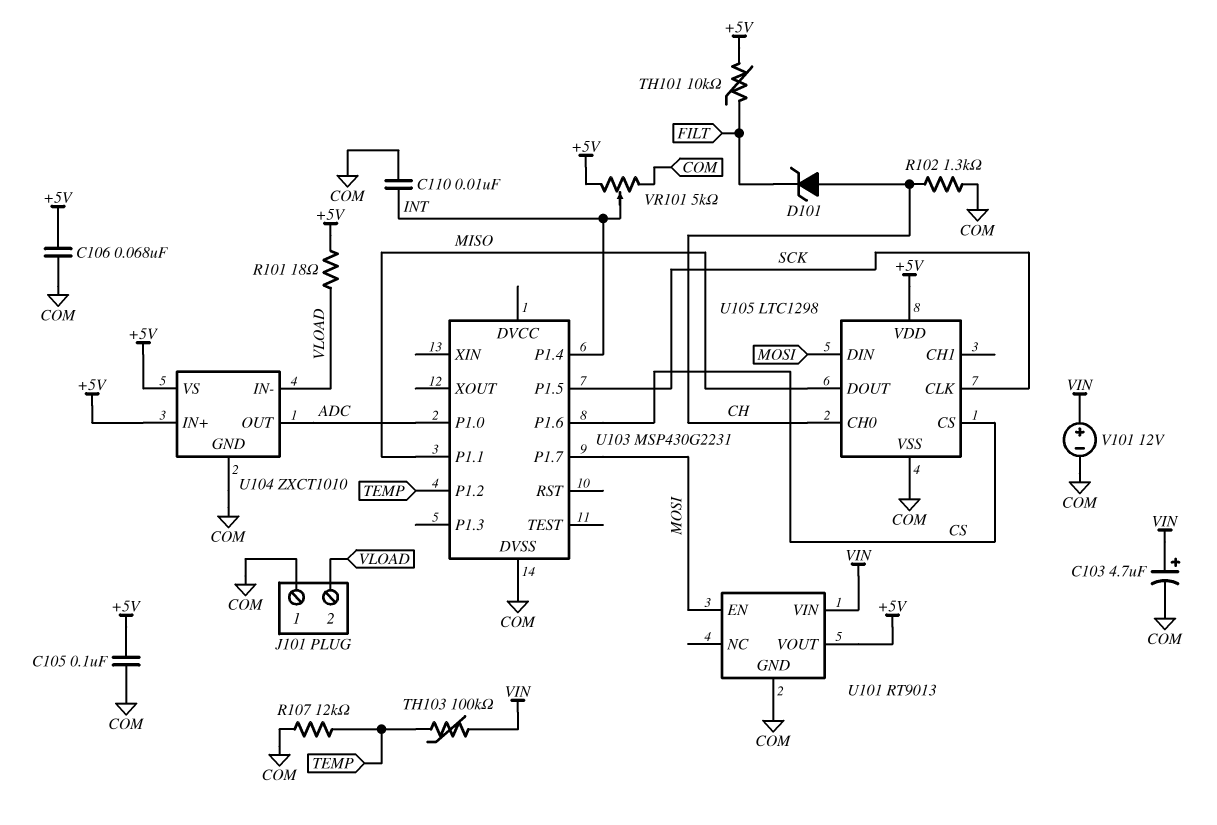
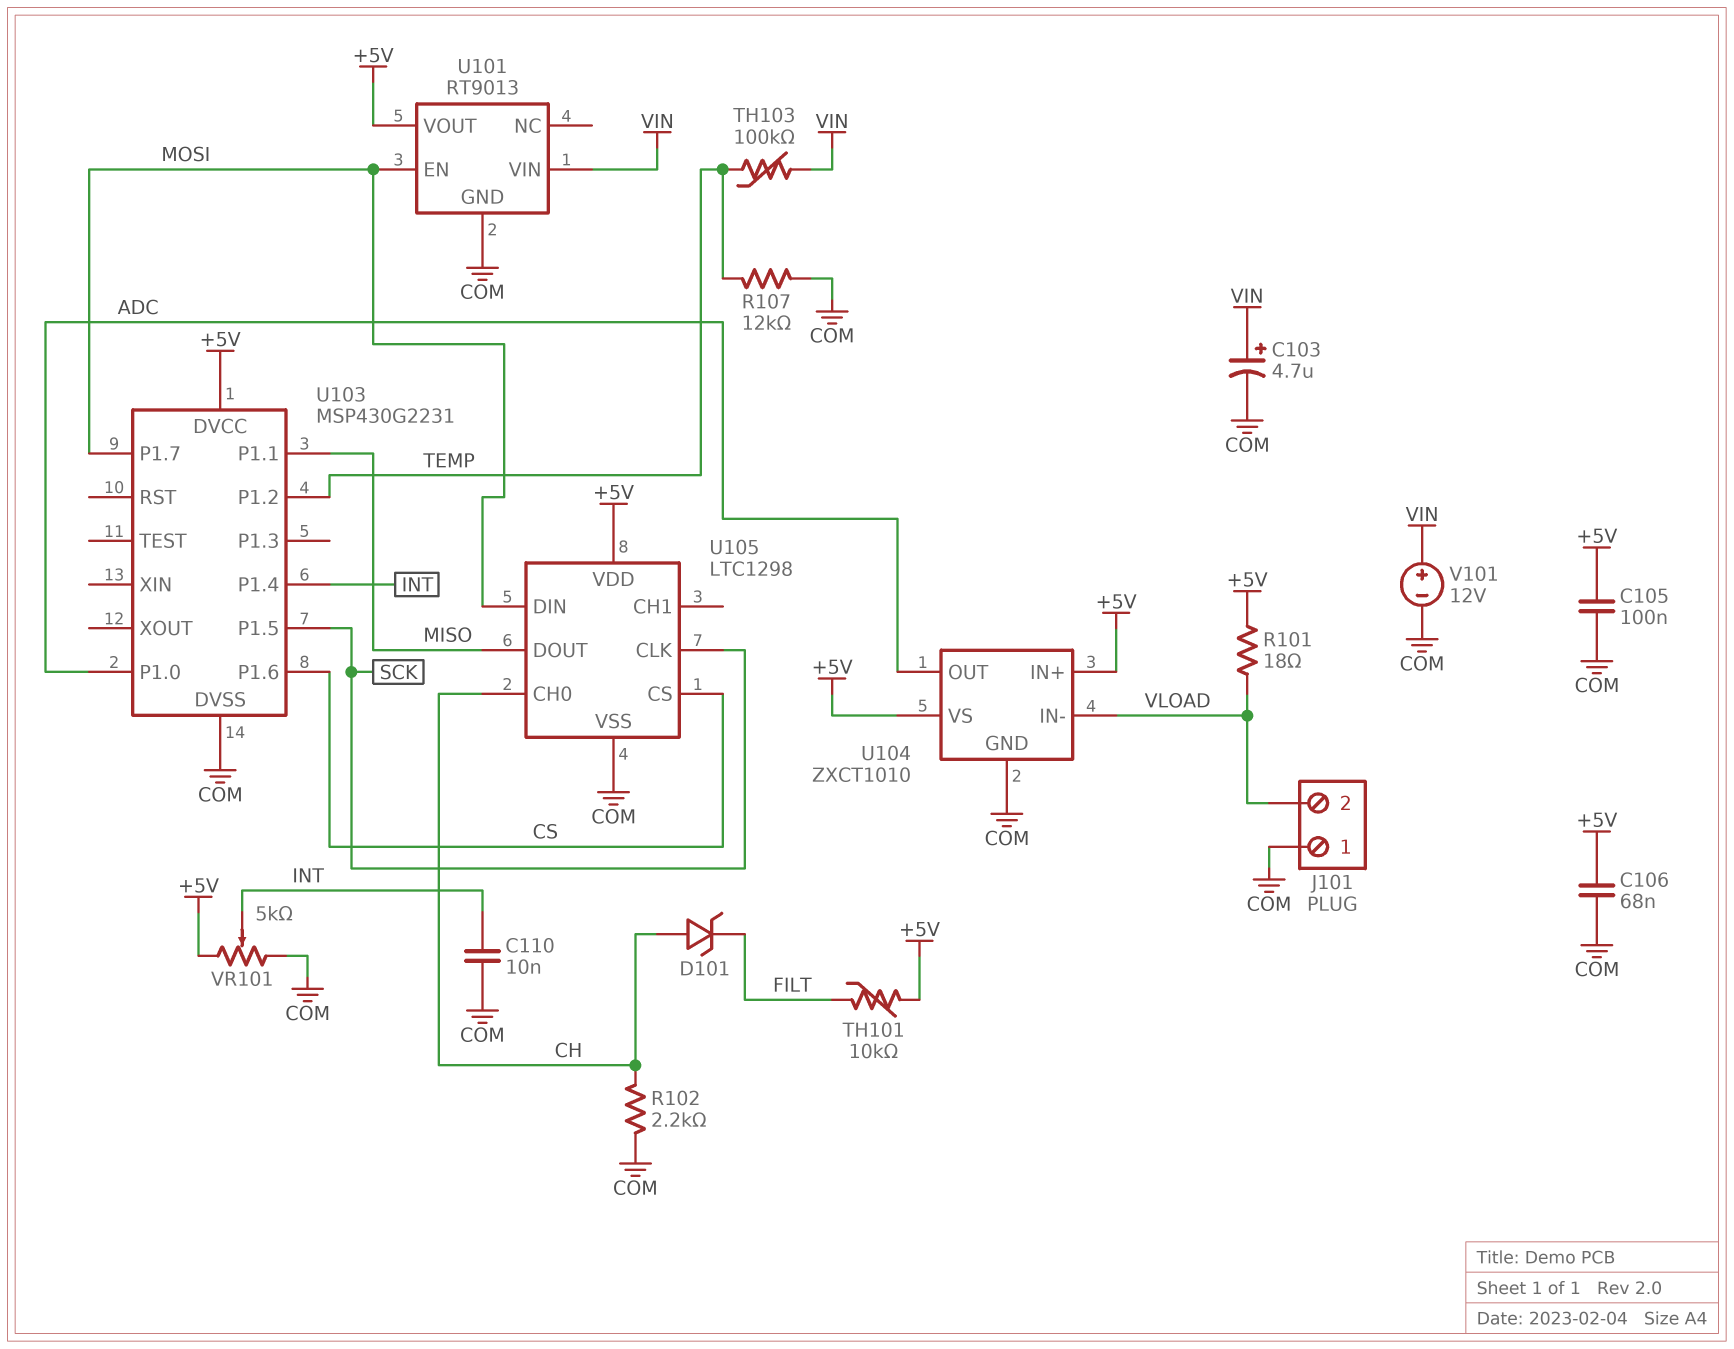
R102: 1.3k (CH, COM) -> 2.2k (CH, COM)
U103 pin DVCC: none -> +5V

